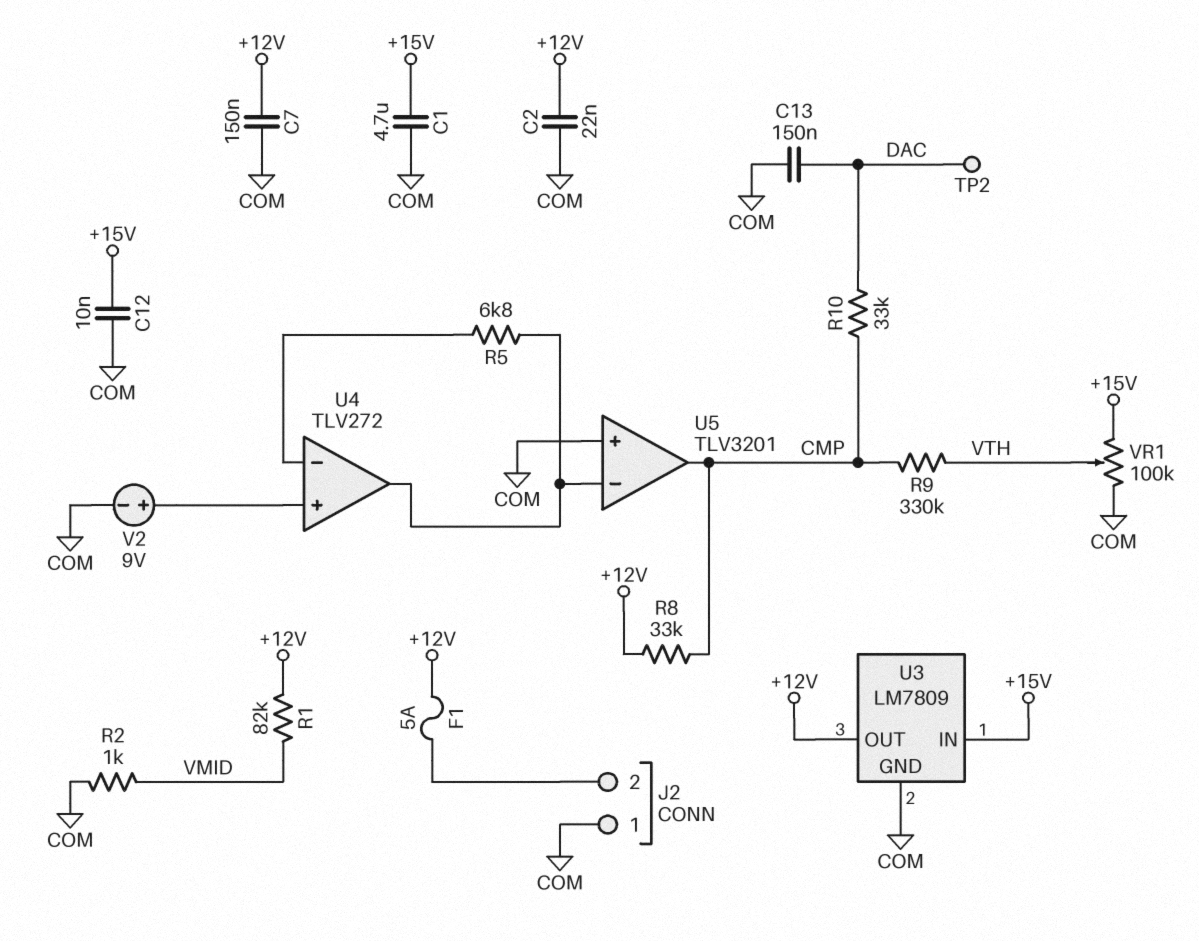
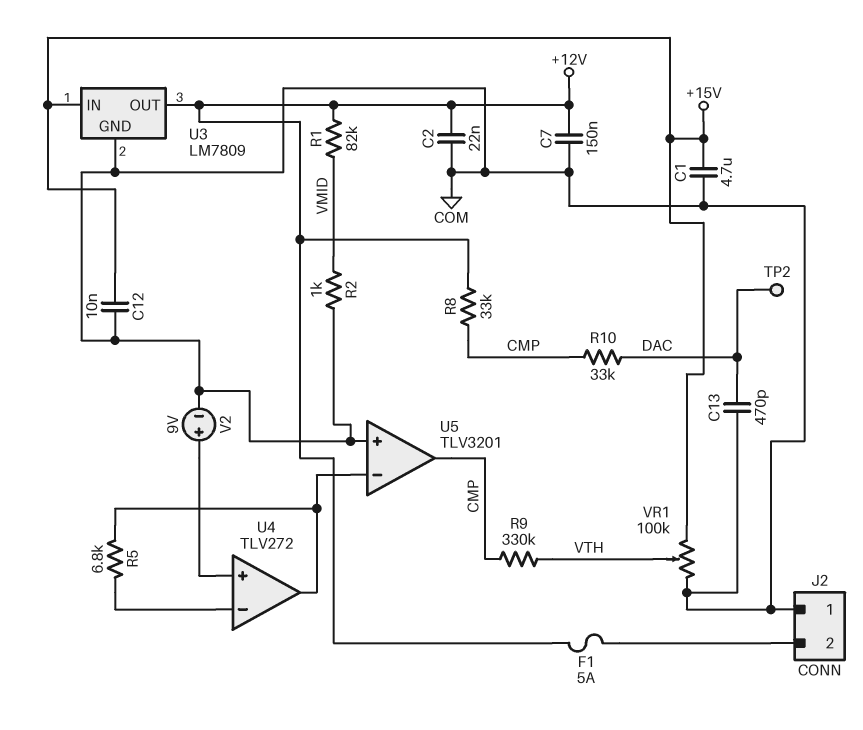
C13: 150nF (COM, DAC) -> 470pF (COM, DAC)

